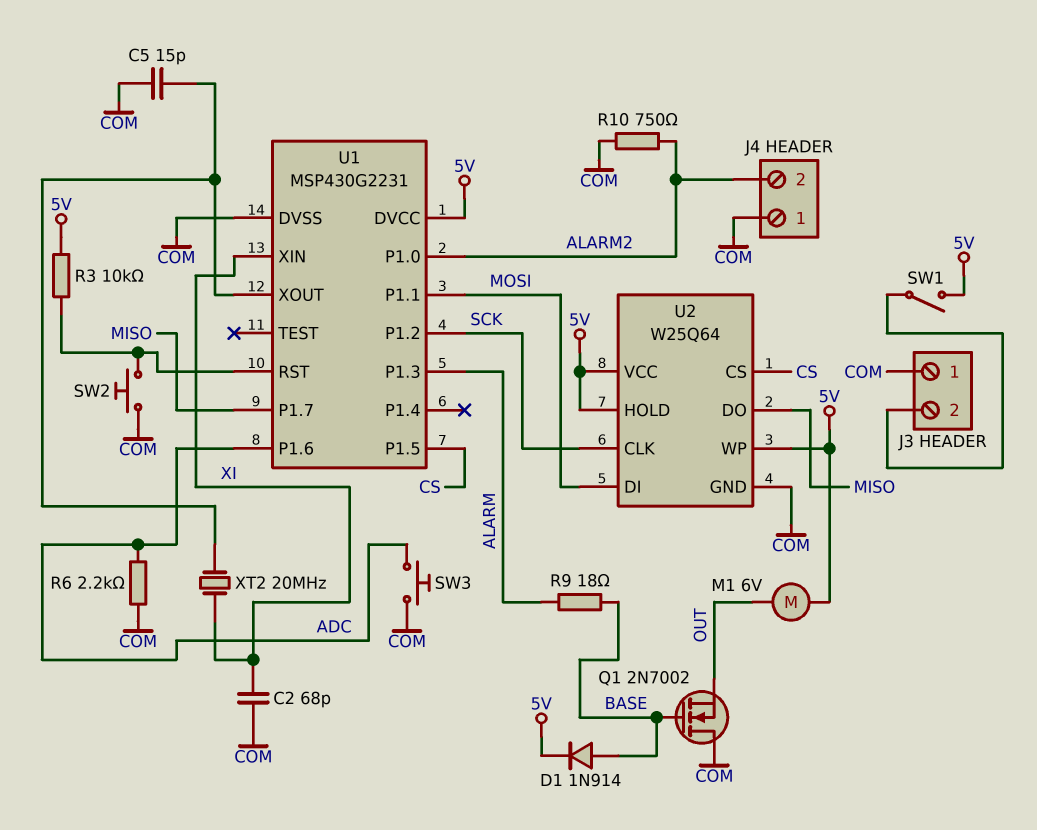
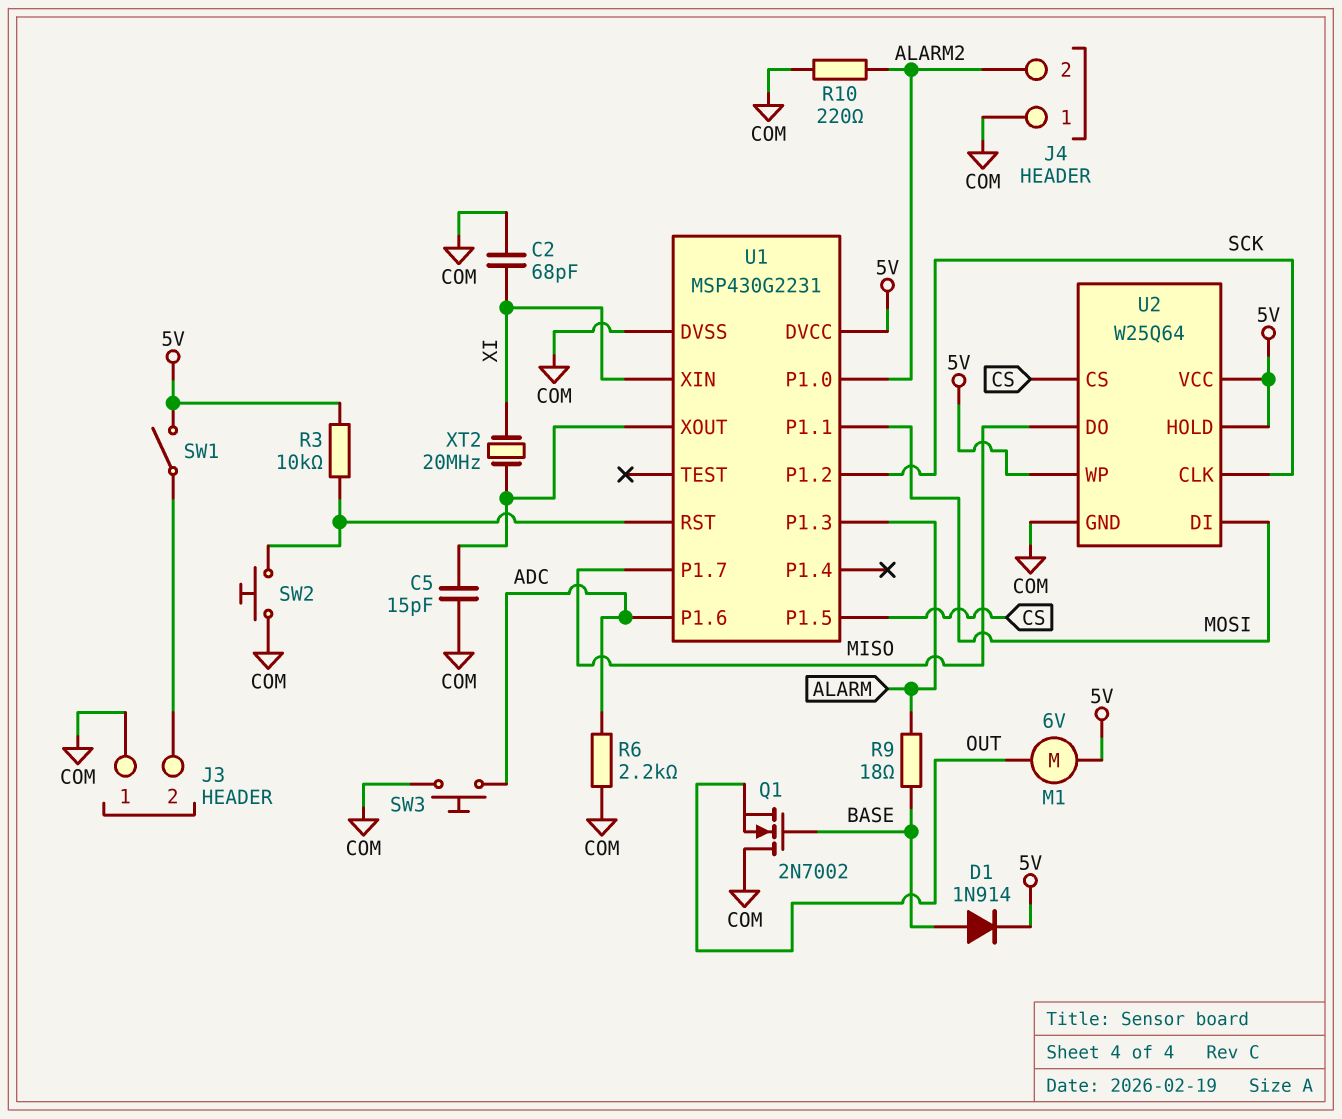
R10: 750 (ALARM2, COM) -> 220 (ALARM2, COM)

